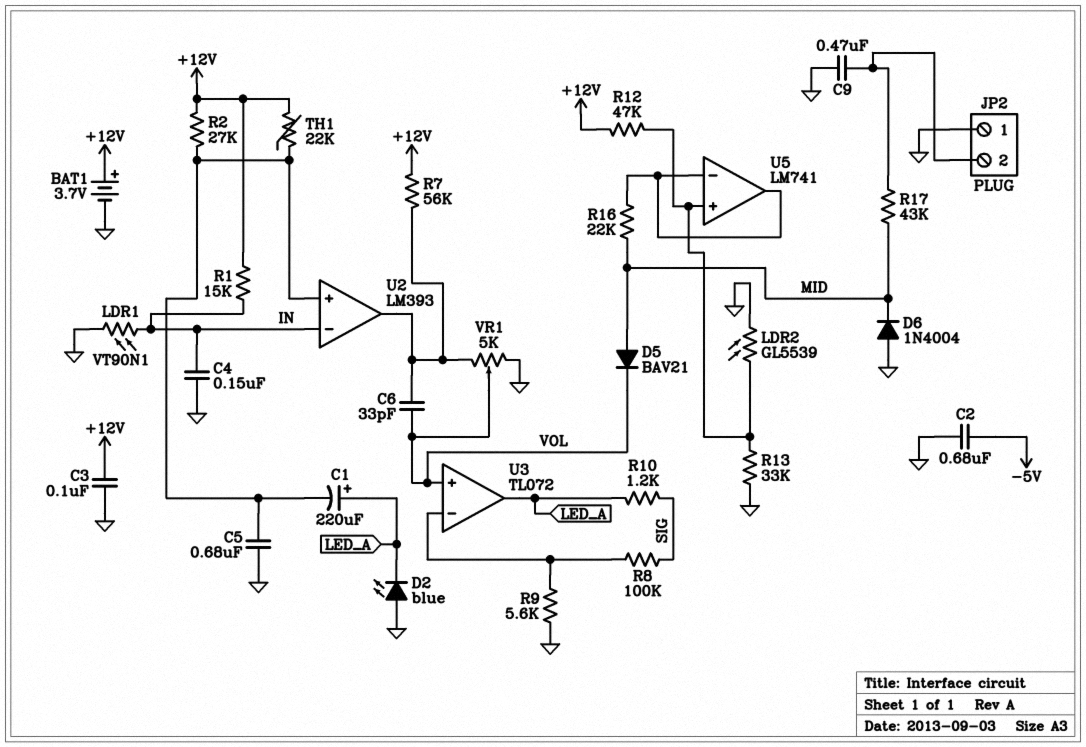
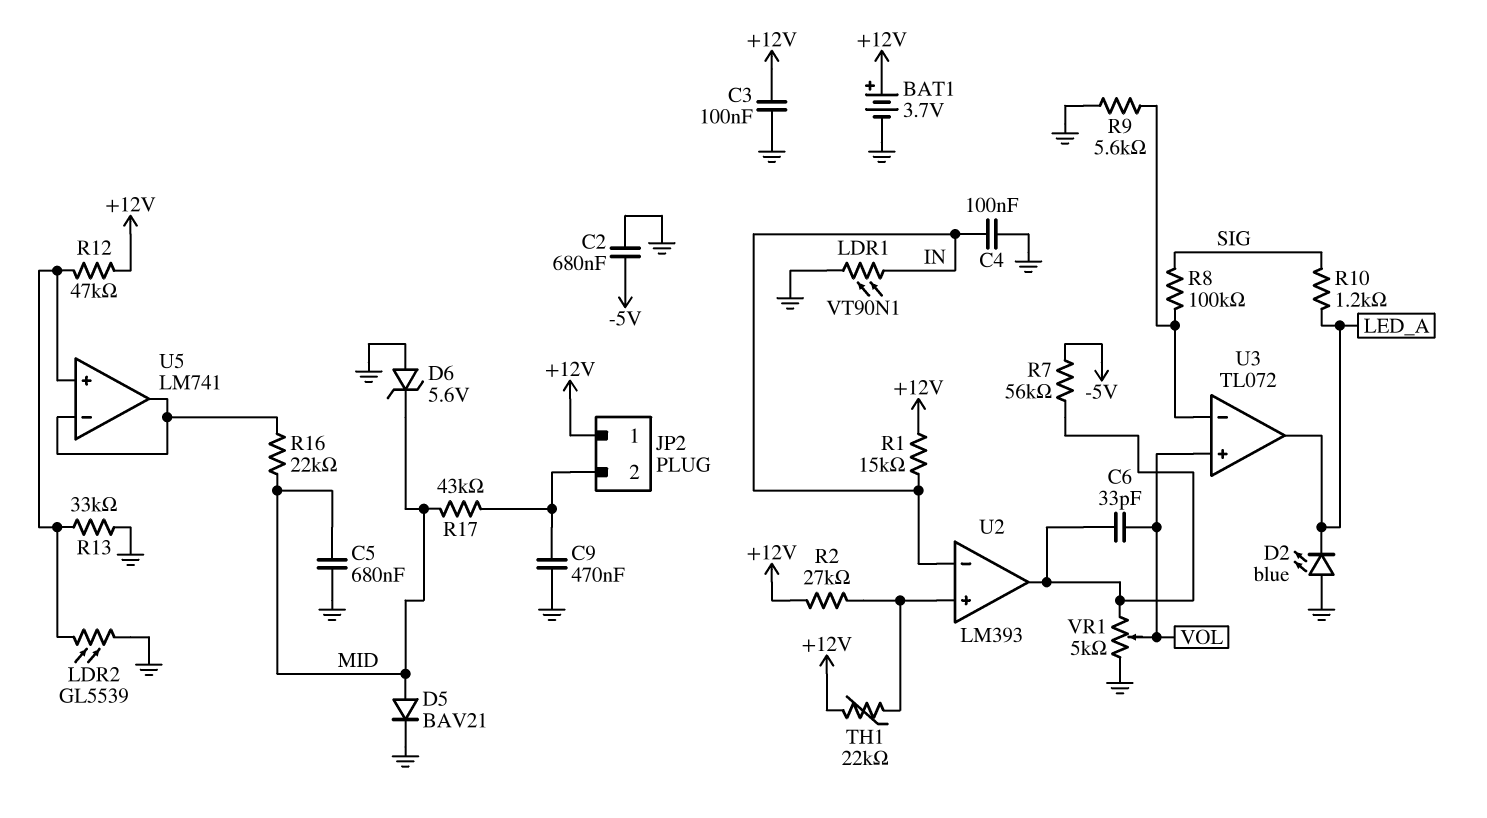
C1: 220uF (plus LED_A, minus U2/in+) -> none
C4: 150nF (GND, IN) -> 100nF (GND, IN)
C5: 680nF (GND, U2/in+) -> 680nF (GND, MID)
D5: diode BAV21 (A MID, K VOL) -> diode BAV21 (A MID, K GND)
D6: diode 1N4004 (A GND, K MID) -> zener 5.6V (A GND, K MID)
JP2 pin 1: GND -> +12V
R7: 56k (+12V, U2/out) -> 56k (-5V, U2/out)

